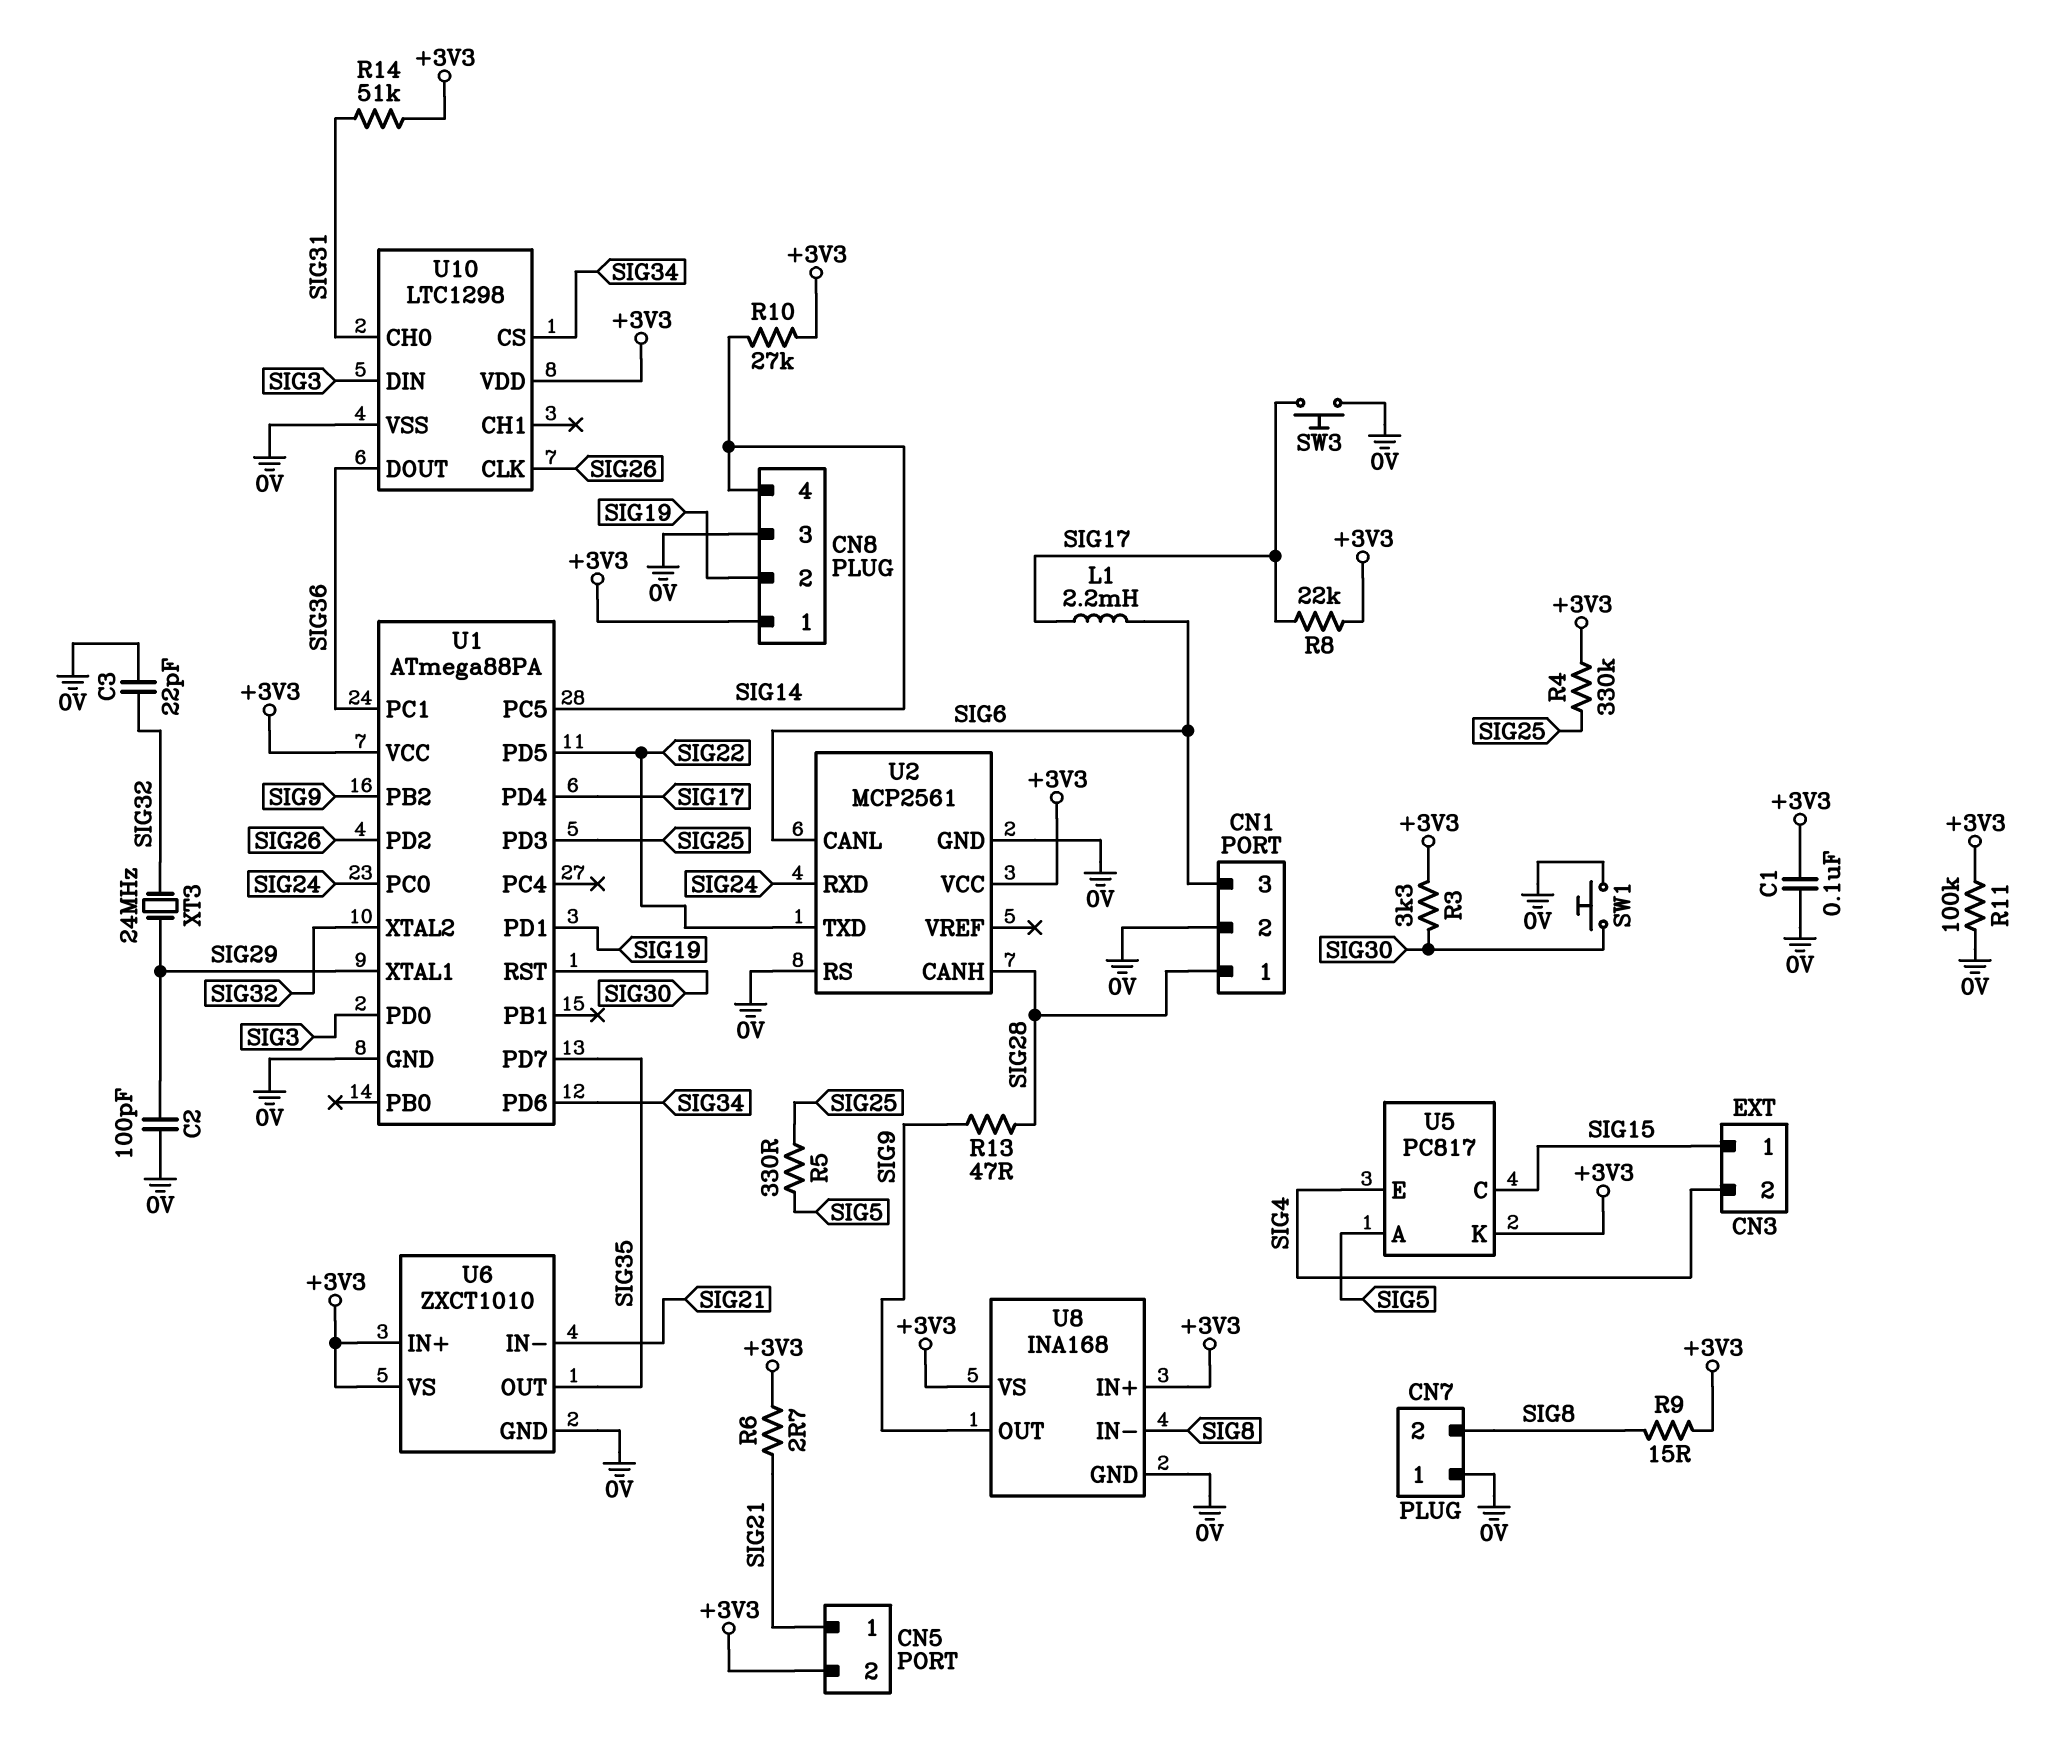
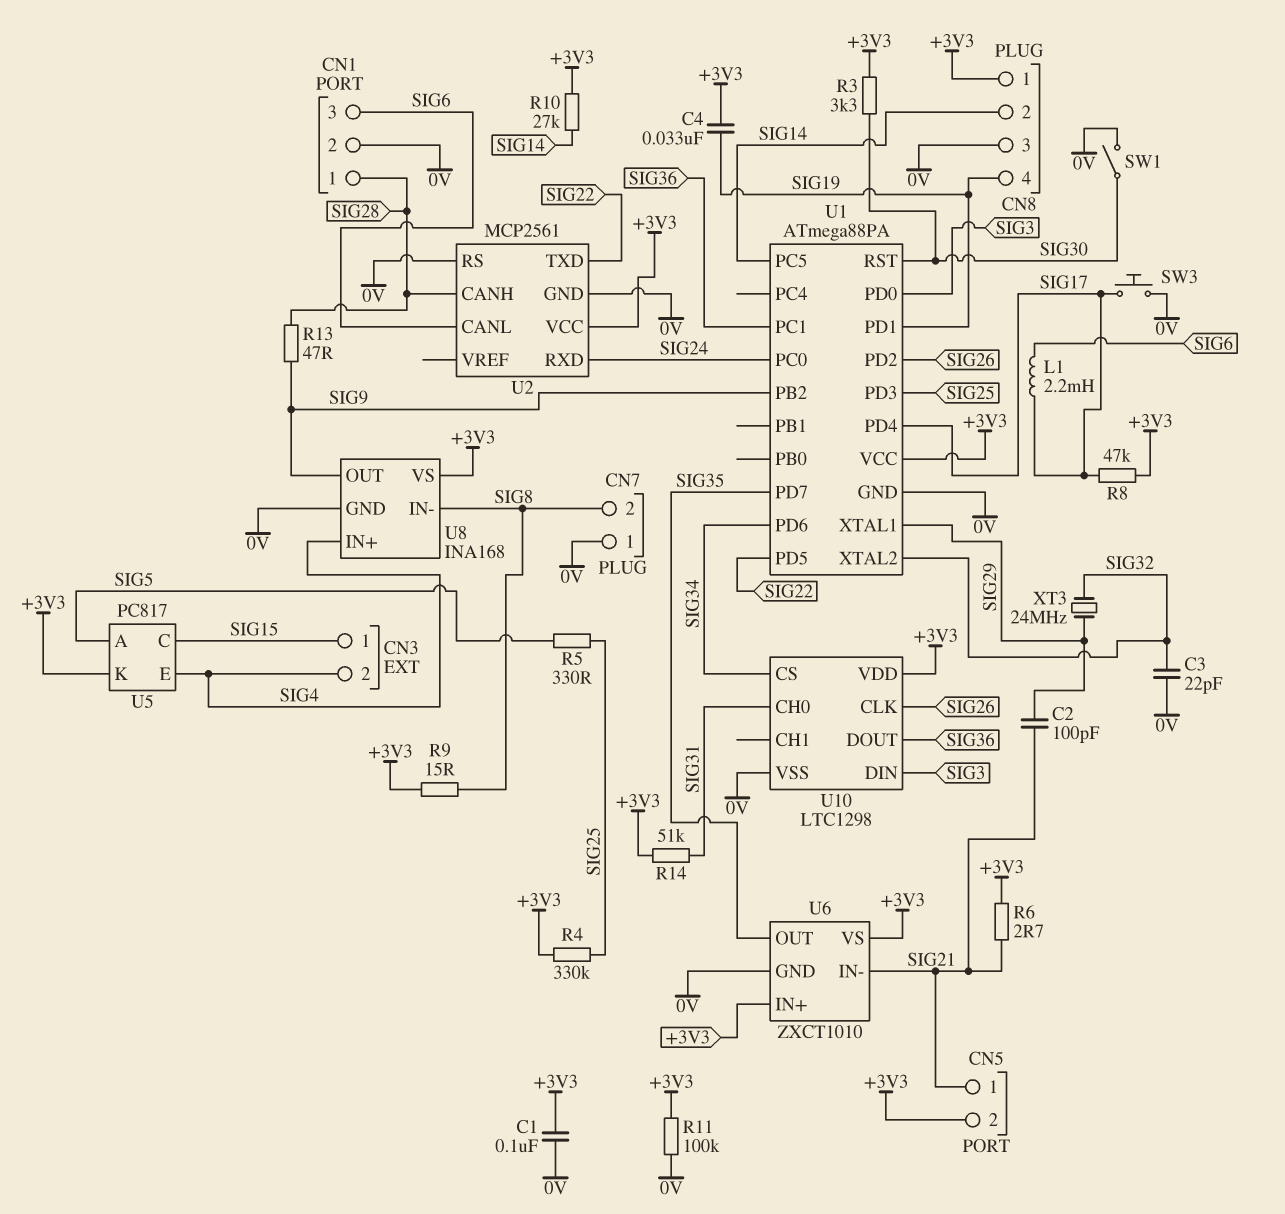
C2: 100pF (0V, SIG29) -> 100pF (SIG21, SIG29)
C4: none -> 33nF (+3V3, SIG19)
CN8 pin 2: SIG19 -> SIG14
CN8 pin 4: SIG14 -> SIG19
R8: 22k (+3V3, SIG17) -> 47k (+3V3, SIG17)
SW1: button (0V, SIG30) -> switch (0V, SIG30)
U8 pin IN+: +3V3 -> SIG4

